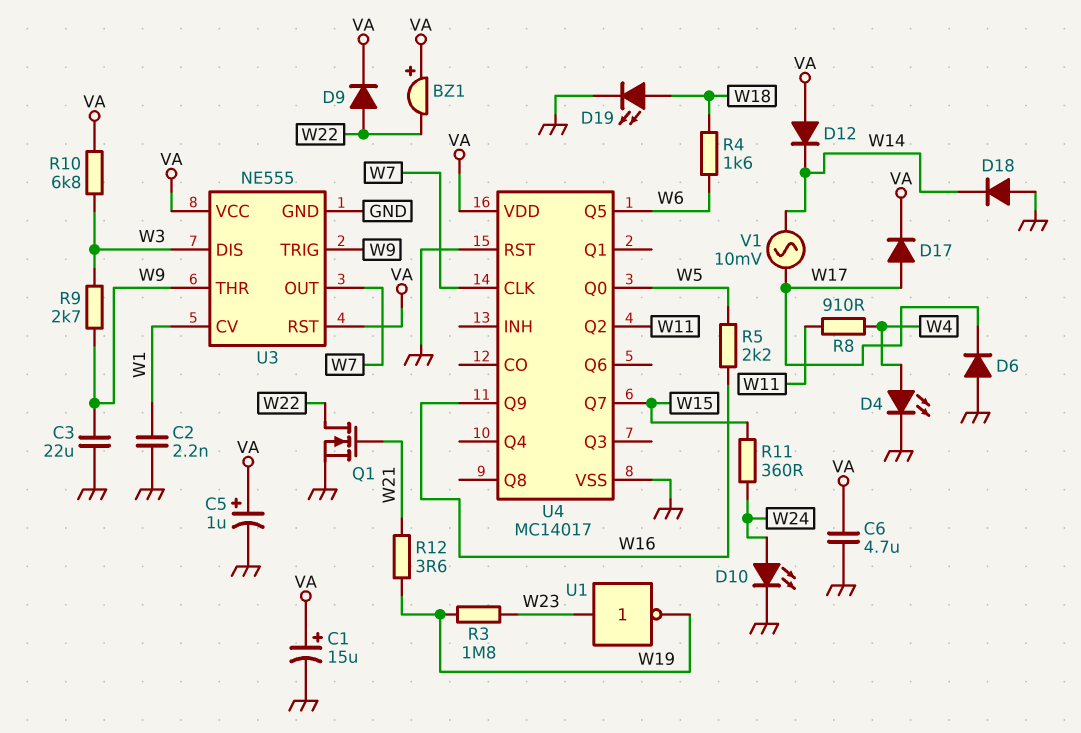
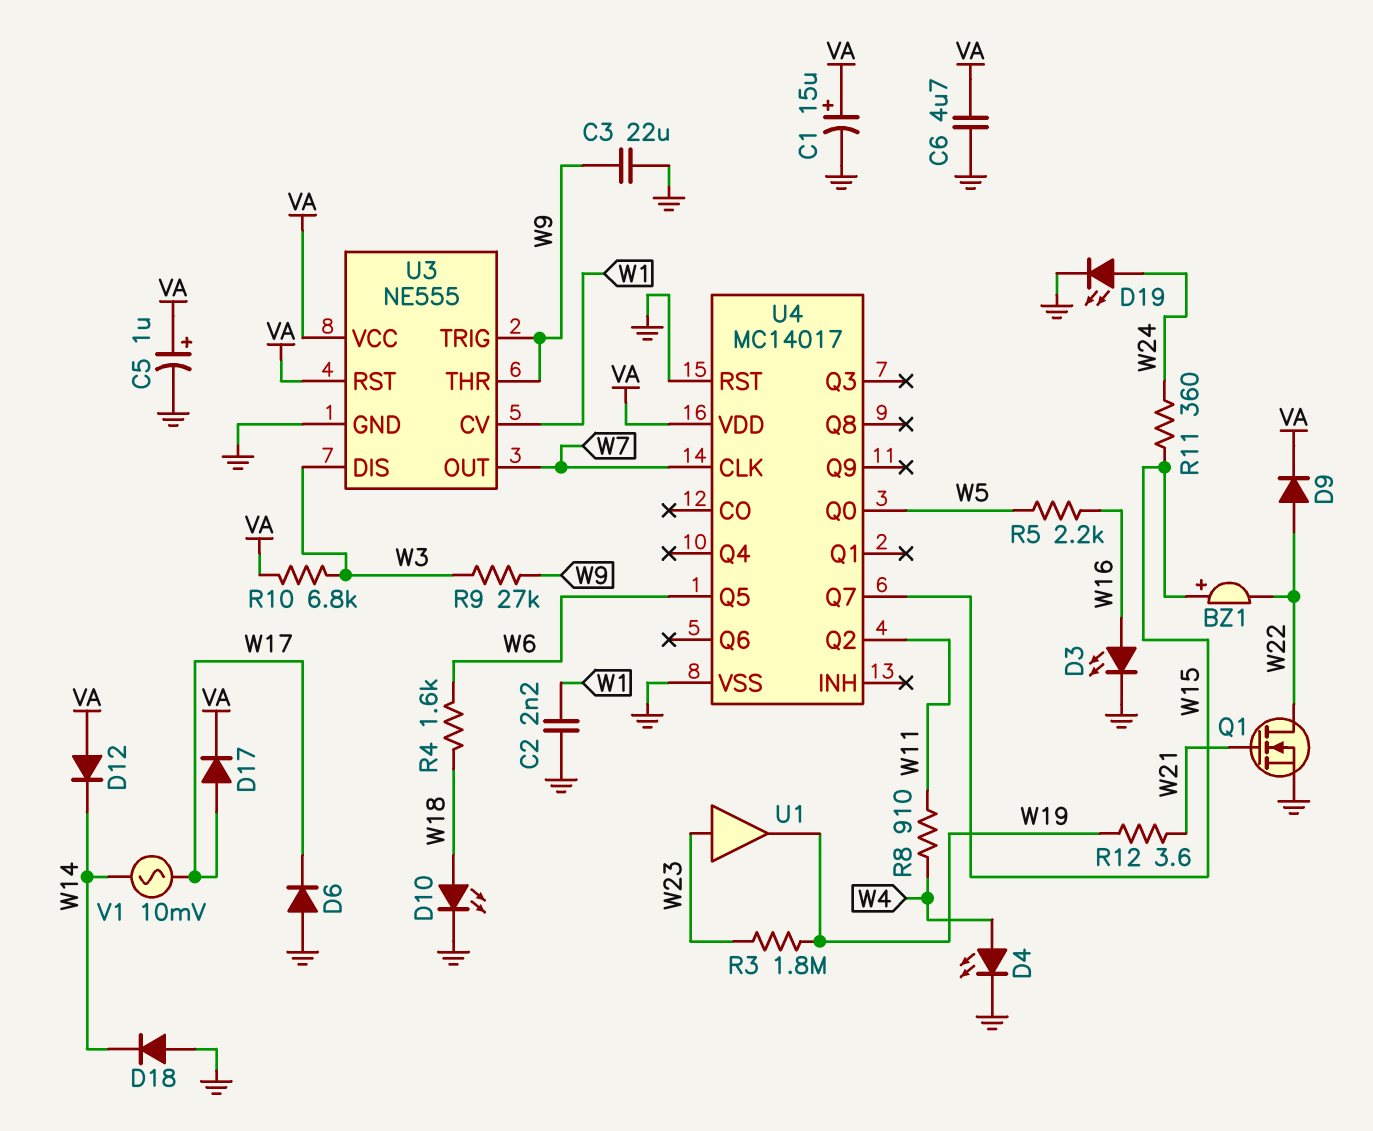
BZ1: buzzer (plus VA, minus W22) -> buzzer (plus W15, minus W22)
D3: none -> LED (A W16, K GND)
D10: LED (A W24, K GND) -> LED (A W18, K GND)
D19: LED (A W18, K GND) -> LED (A W24, K GND)
R9: 2.7k (W3, W9) -> 27k (W3, W9)
U1: NOT (in W23, out W19) -> buffer (in W23, out W19)
U4 pin Q9: W16 -> none

